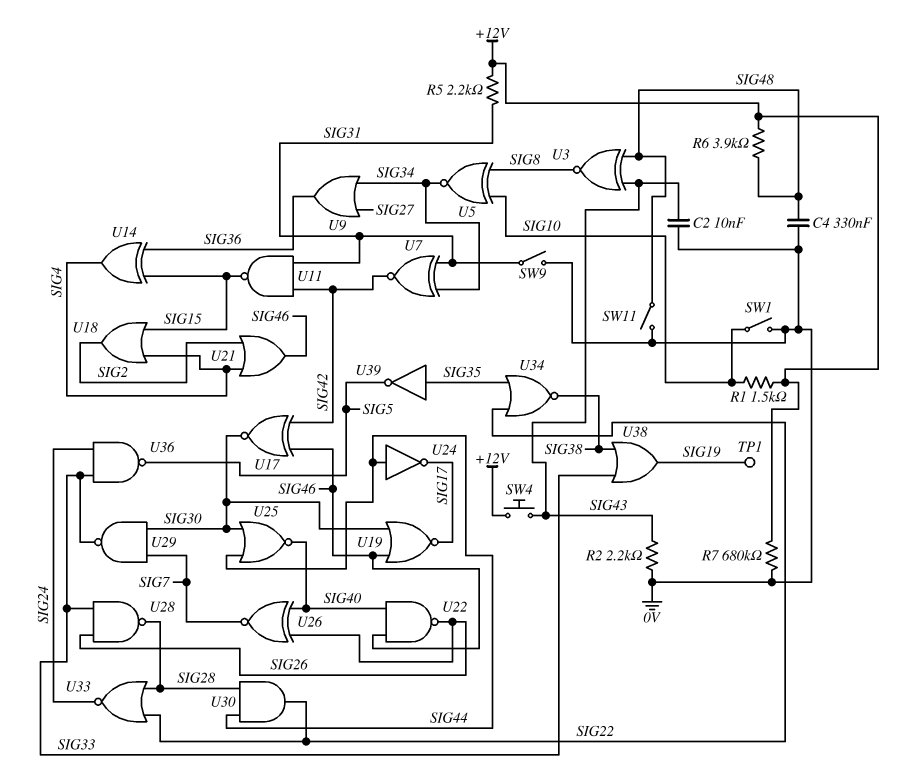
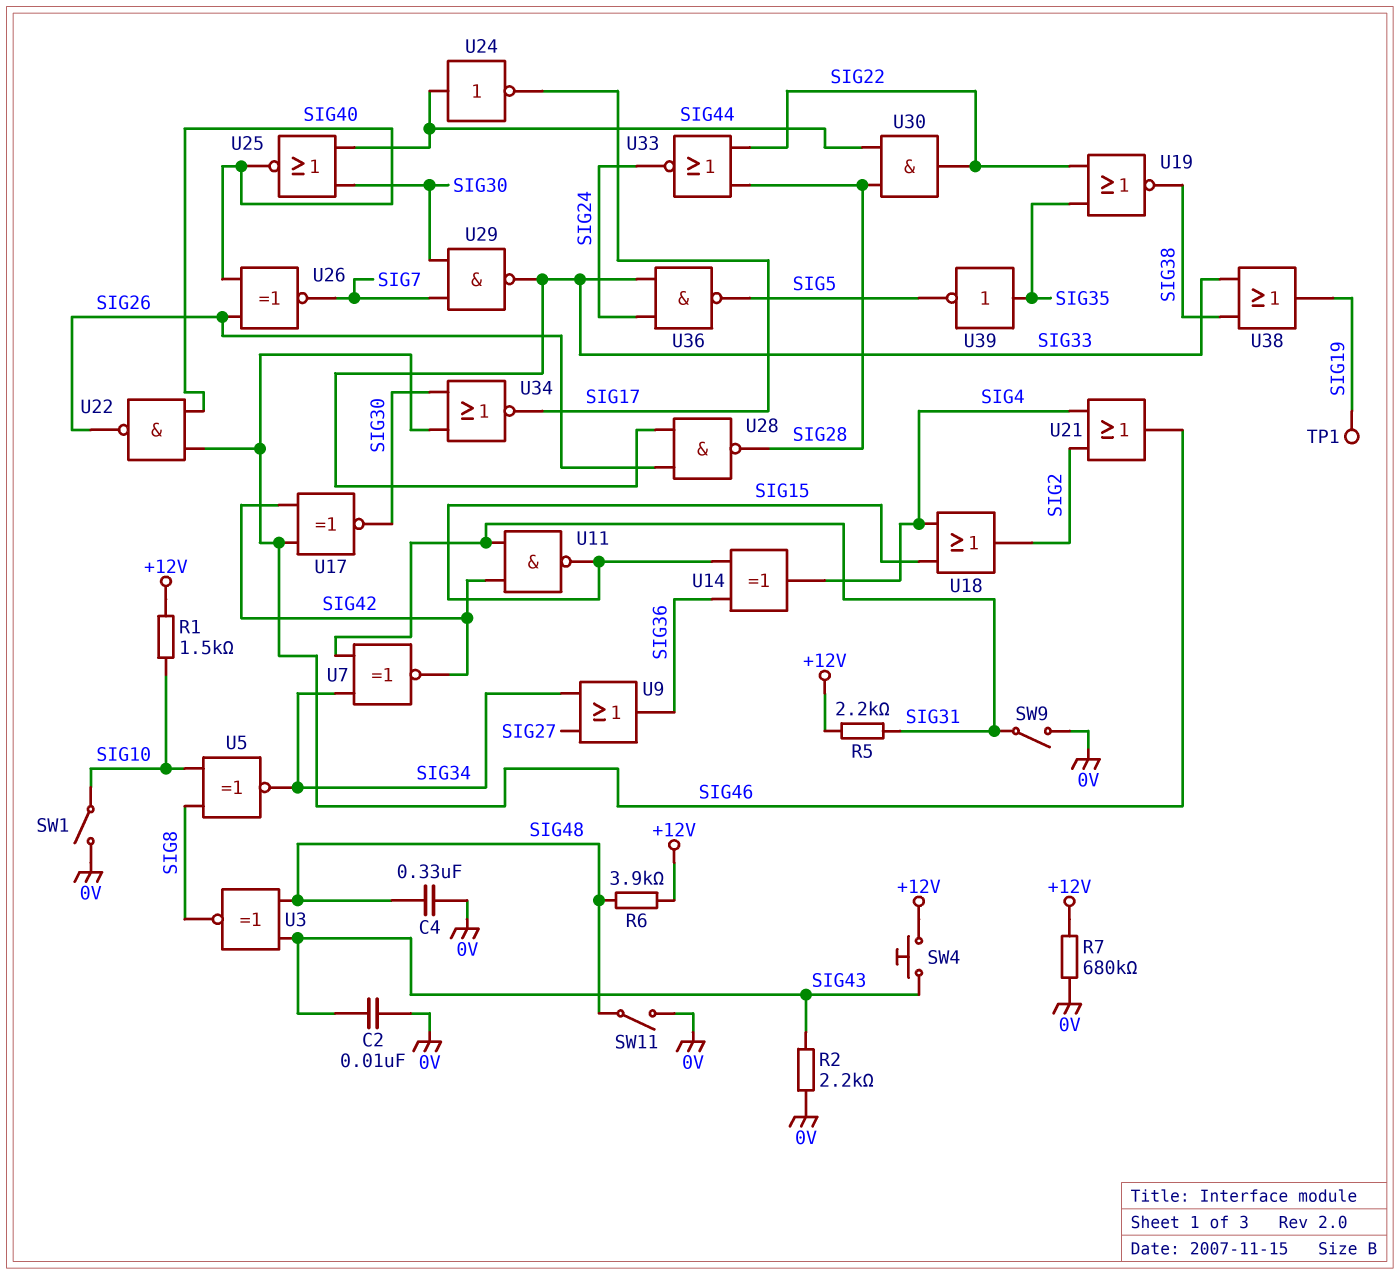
U19: NOR (in SIG30, in SIG46, out SIG17) -> NOR (in SIG22, in SIG35, out SIG38)
U34: NOR (in SIG22, in SIG35, out SIG38) -> NOR (in SIG30, in SIG46, out SIG17)

